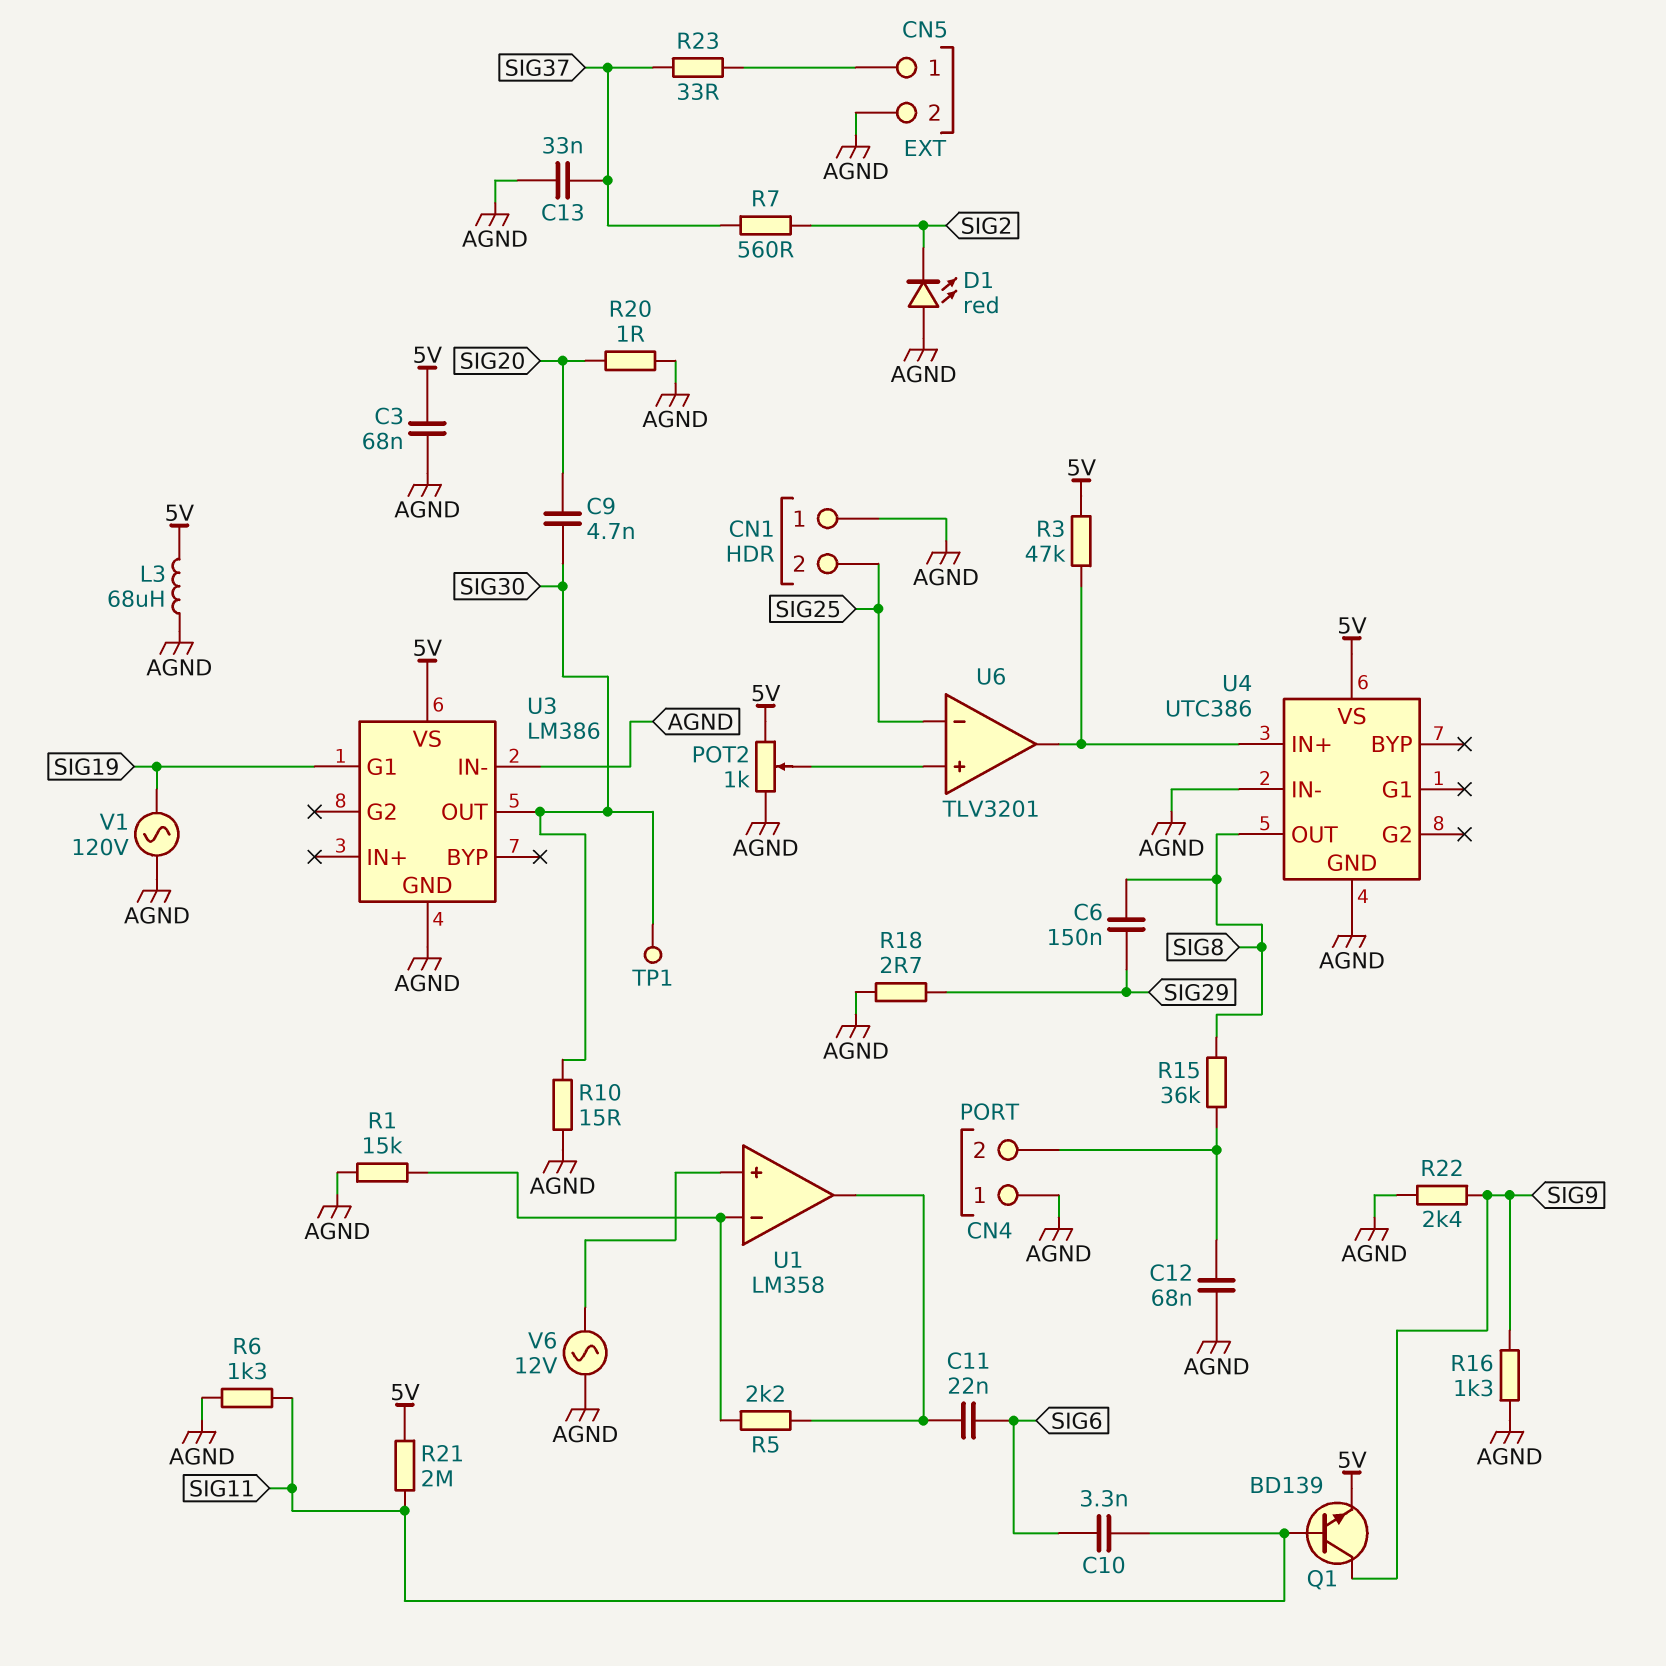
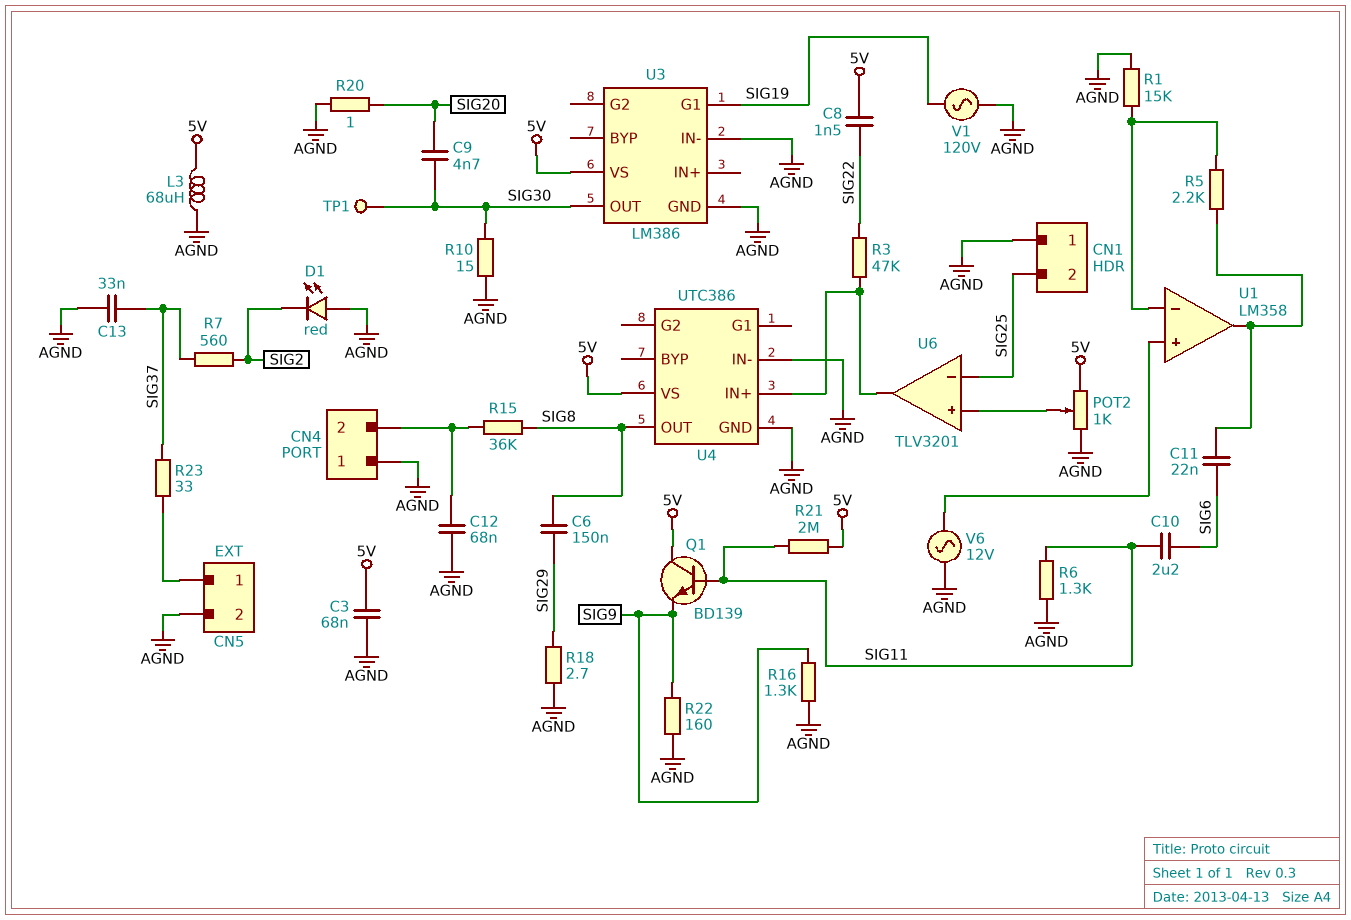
C8: none -> 1.5nF (5V, SIG22)
C10: 3.3nF (SIG6, SIG11) -> 2.2uF (SIG6, SIG11)
Q1: NPN BD139 (B SIG11, C SIG9, E 5V) -> NPN BD139 (B SIG11, C 5V, E SIG9)
R3: 47k (5V, U4/IN+) -> 47k (SIG22, U4/IN+)
R22: 2.4k (AGND, SIG9) -> 160 (AGND, SIG9)

